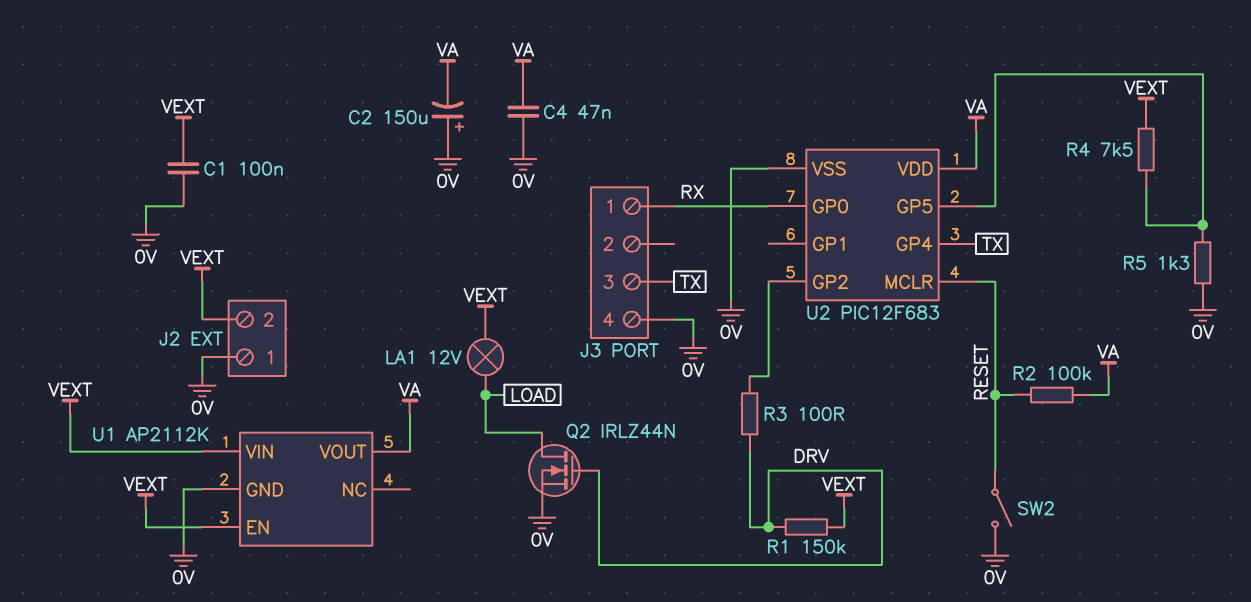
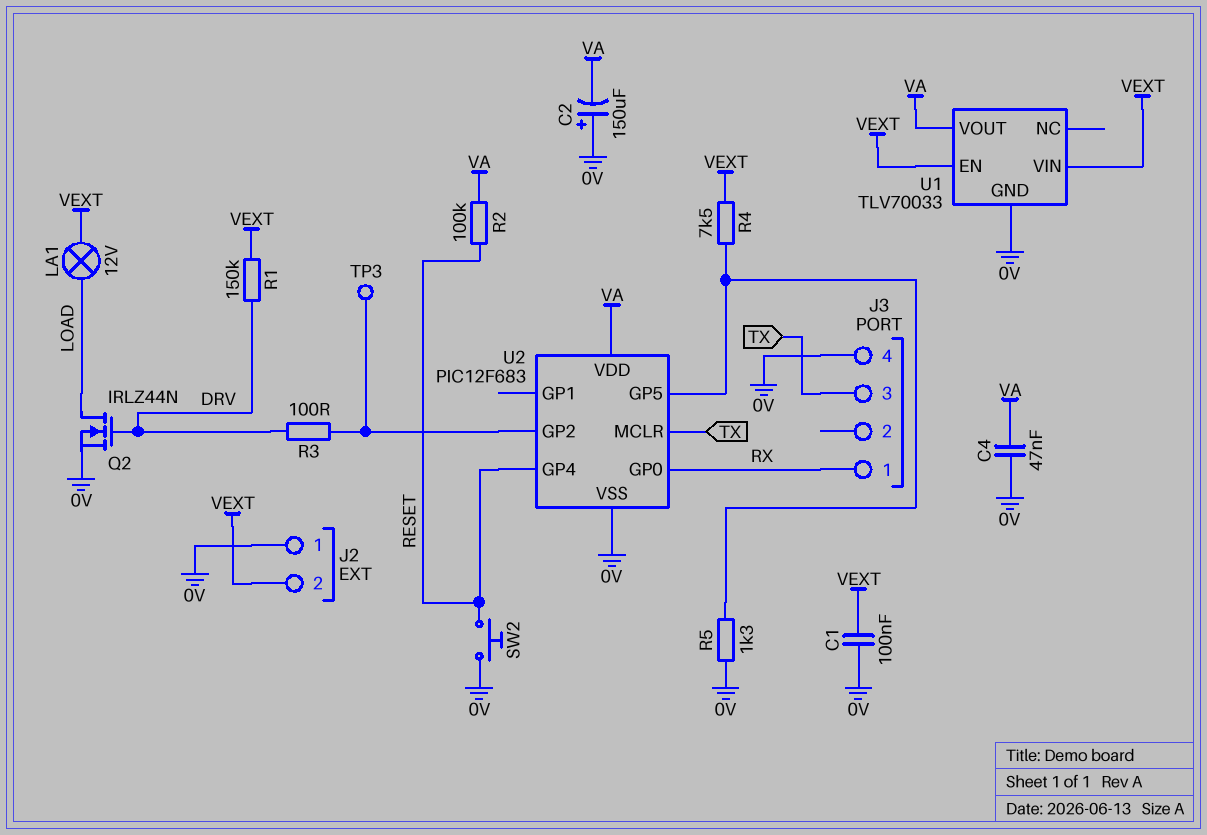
SW2: switch (0V, RESET) -> button (0V, RESET)
TP3: none -> test point (U2/GP2)
U1: AP2112K -> TLV70033
U2 pin GP4: TX -> RESET
U2 pin MCLR: RESET -> TX

